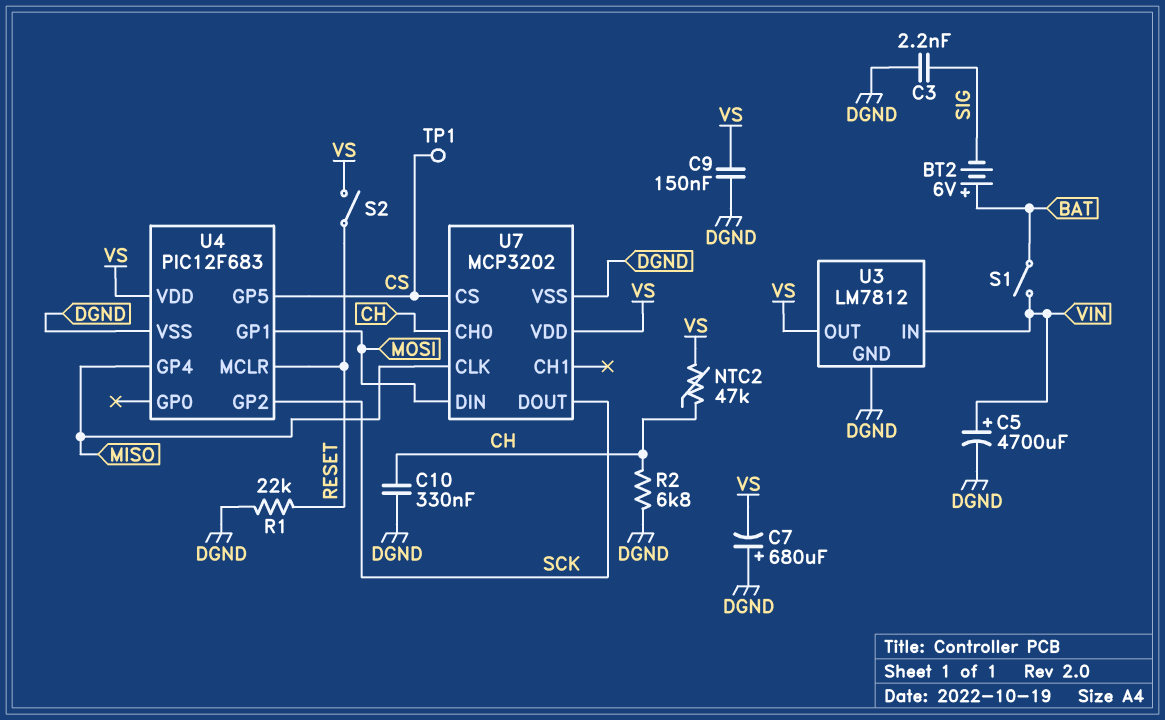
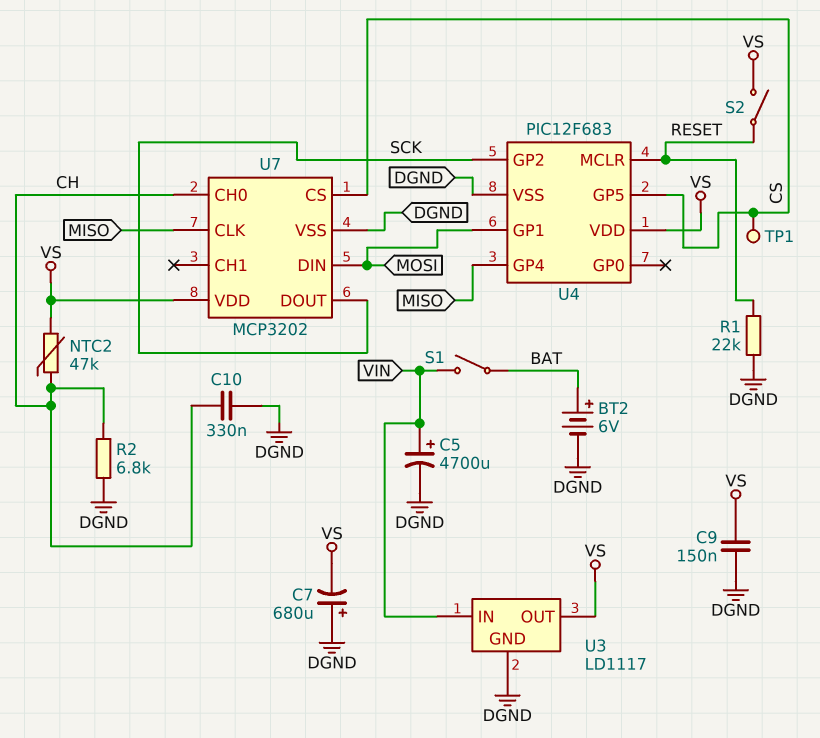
BT2: 6V (plus BAT, minus SIG) -> 6V (plus BAT, minus DGND)
C3: 2.2nF (DGND, SIG) -> none
U3: LM7812 -> LD1117

